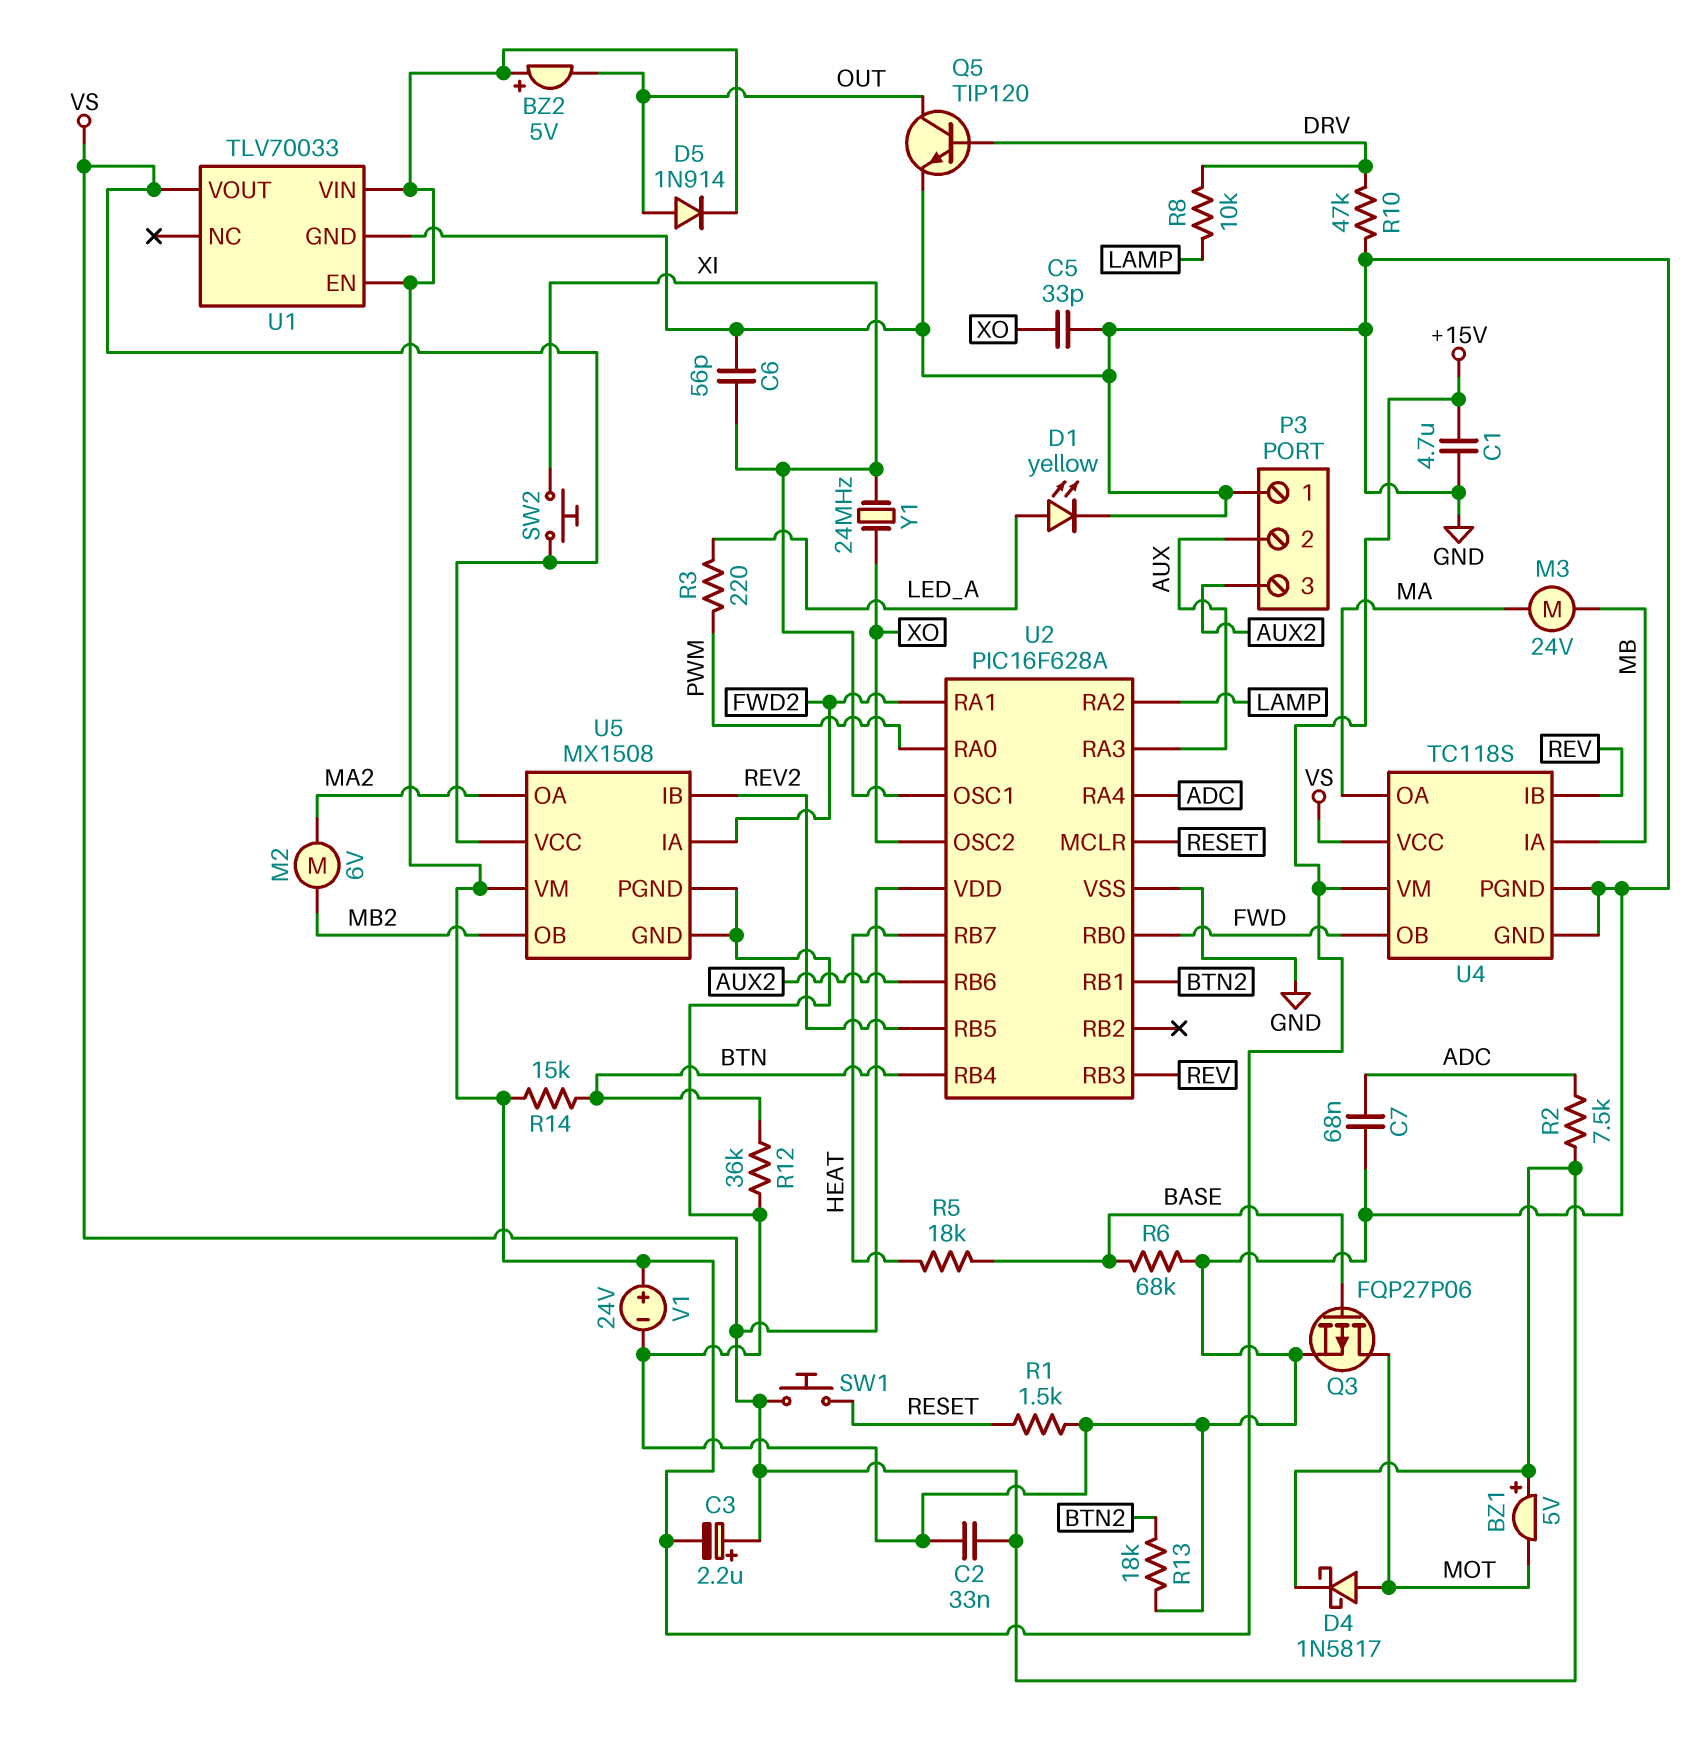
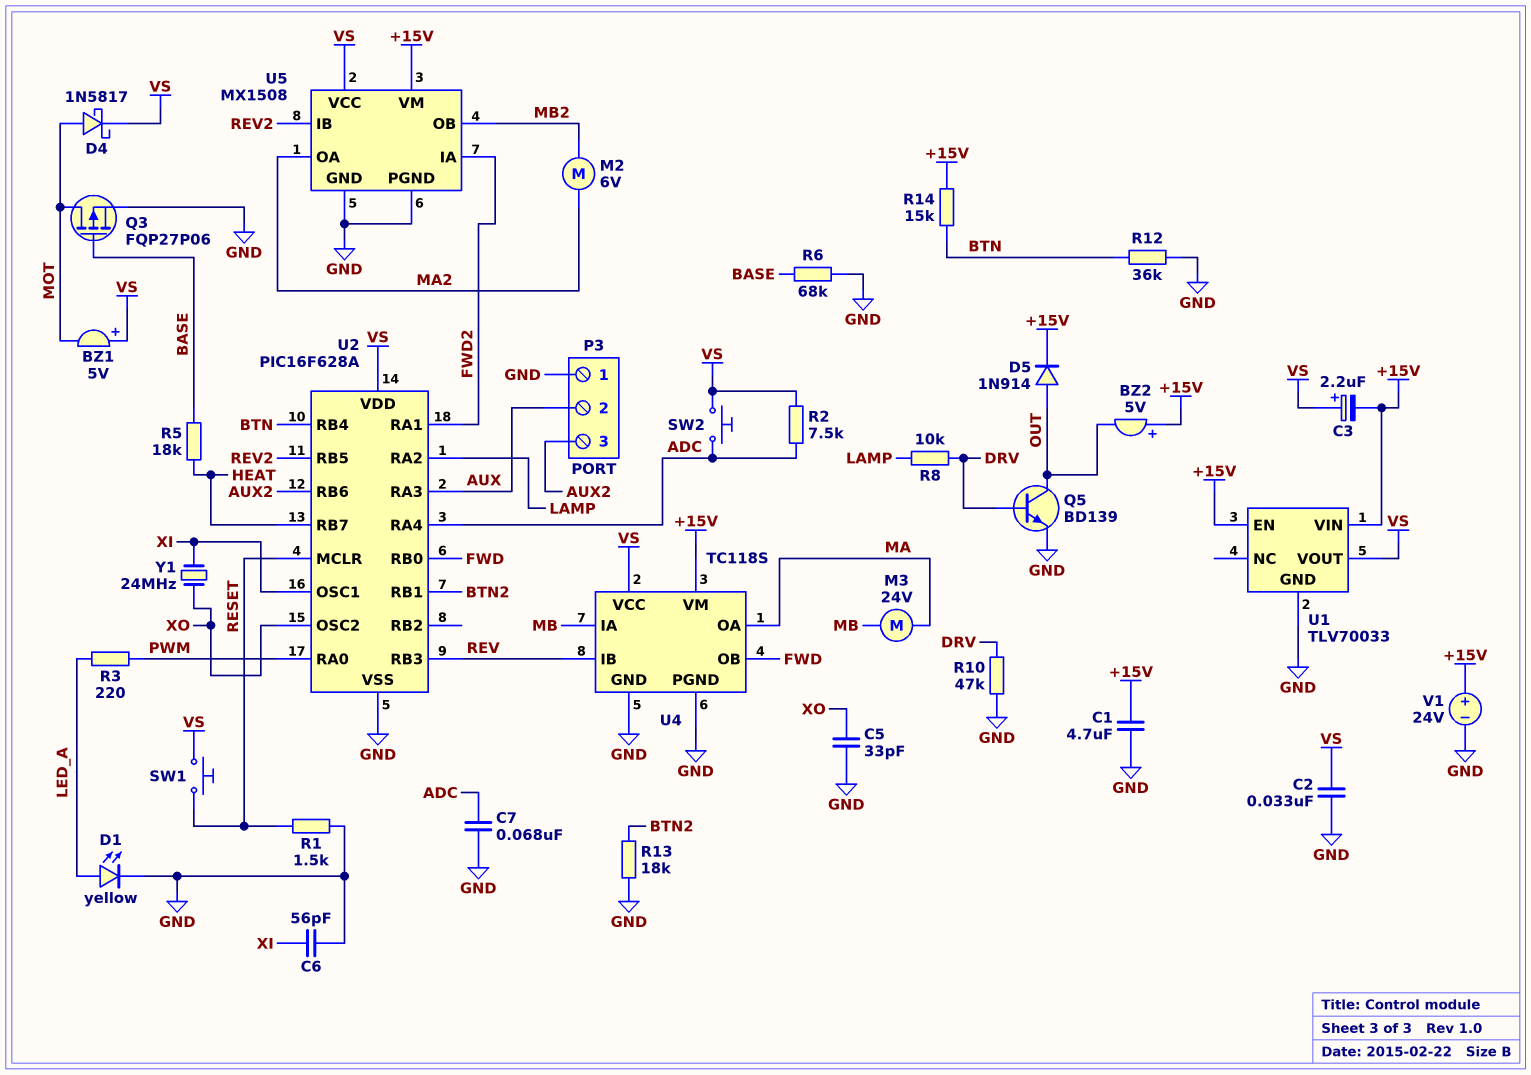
Q5: NPN TIP120 (B DRV, C OUT, E GND) -> NPN BD139 (B DRV, C OUT, E GND)
SW2: button (VS, XI) -> button (ADC, VS)

